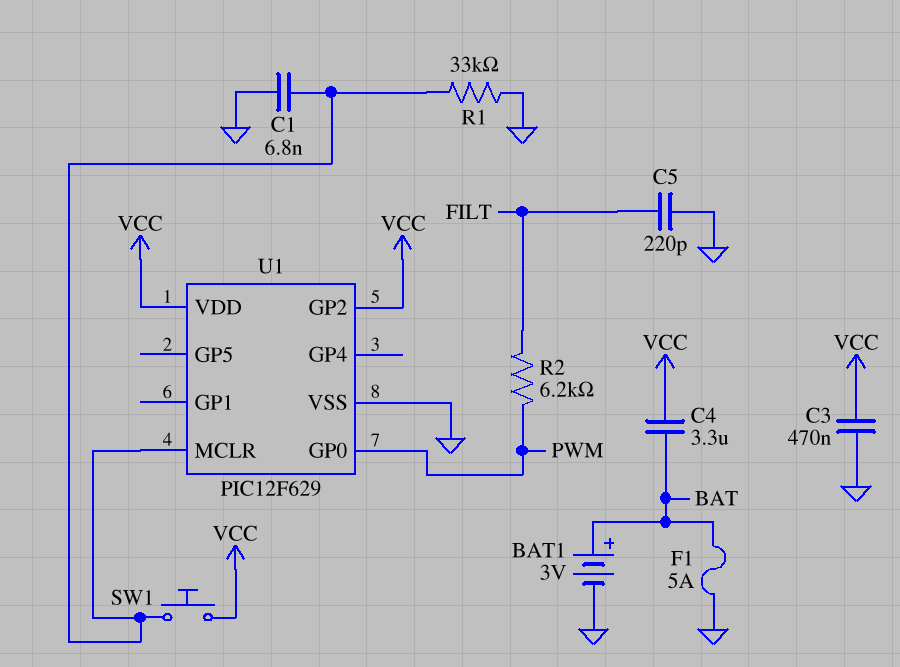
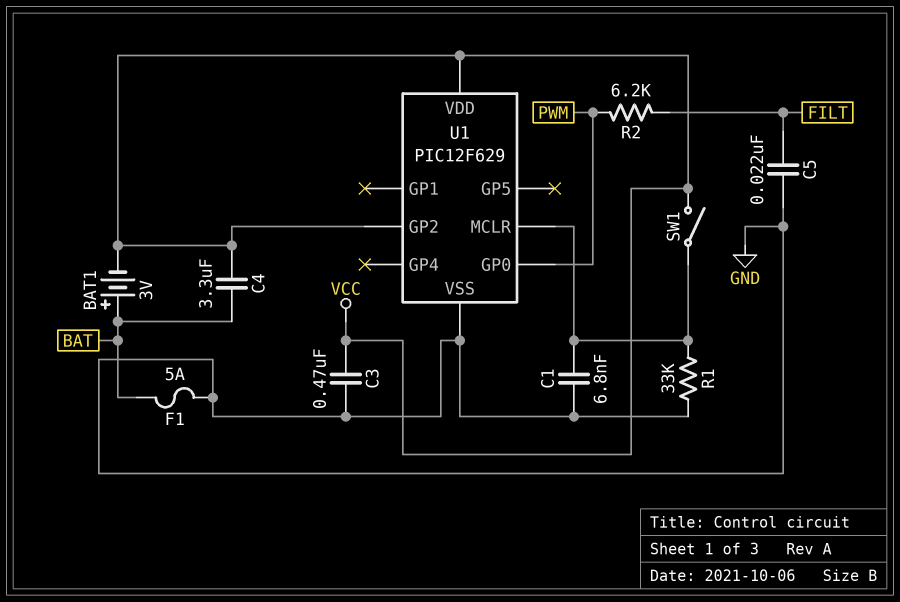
BAT1: 3V (plus BAT, minus GND) -> 3V (plus BAT, minus VCC)
C5: 220pF (FILT, GND) -> 22nF (FILT, GND)
SW1: button (U1/MCLR, VCC) -> switch (U1/MCLR, VCC)

